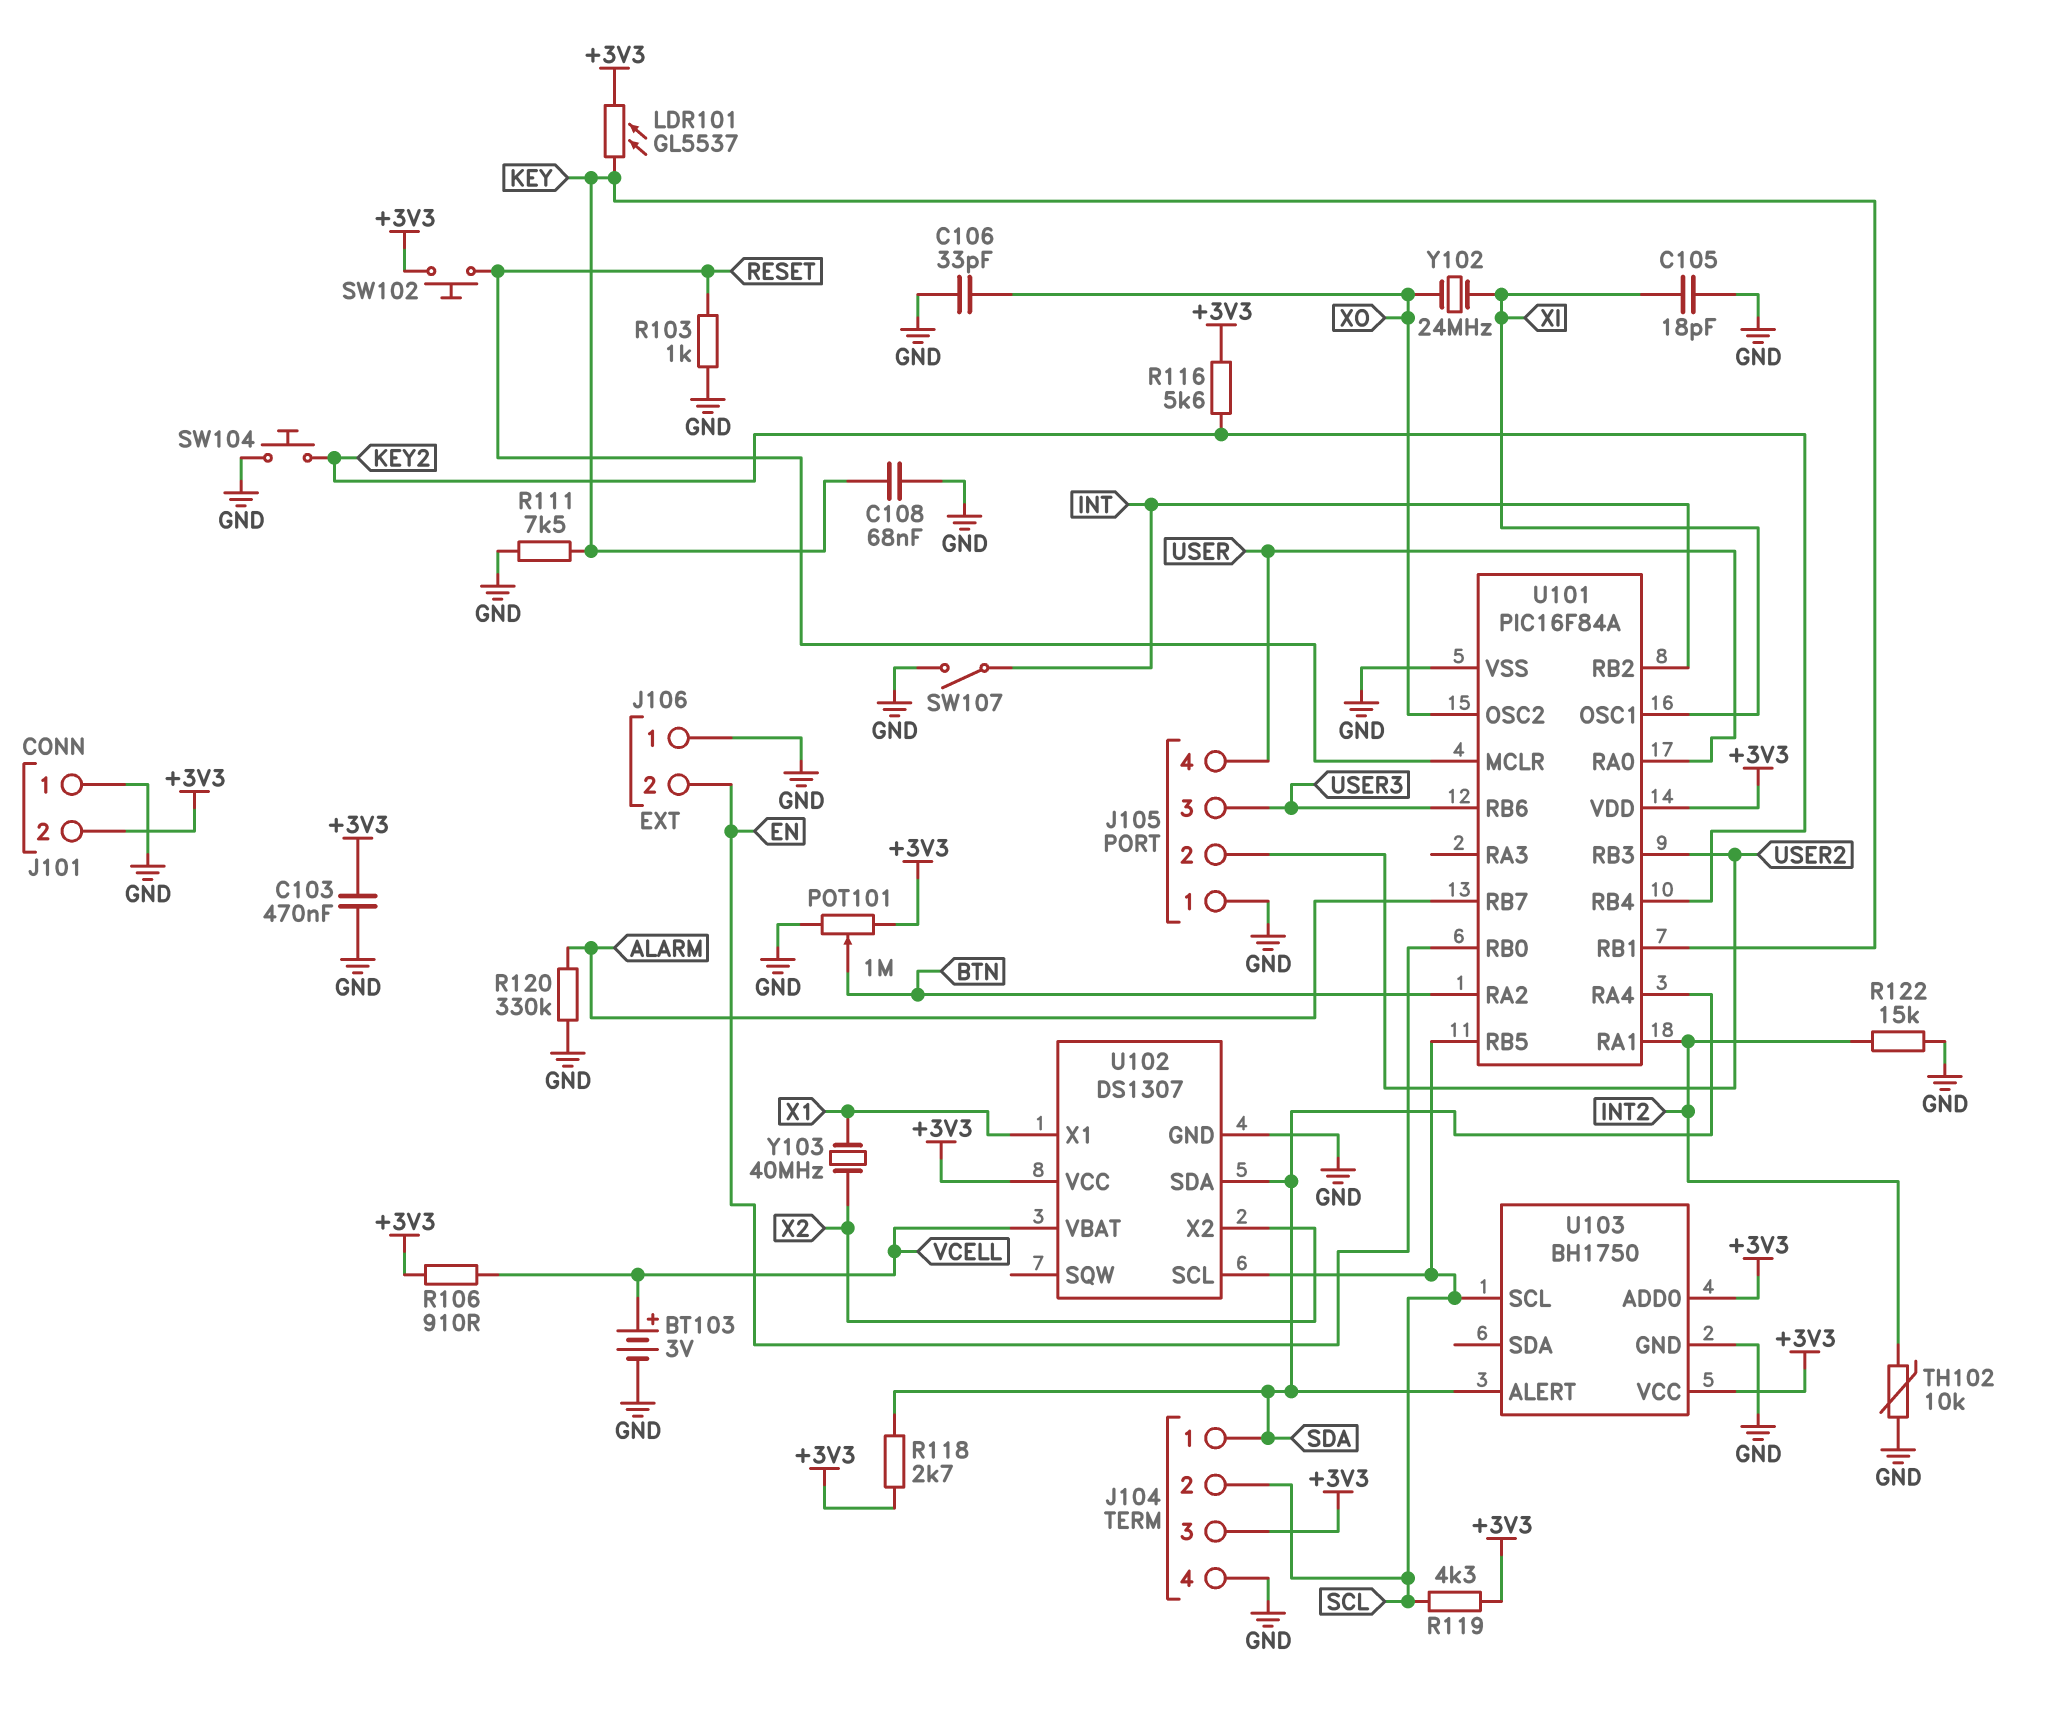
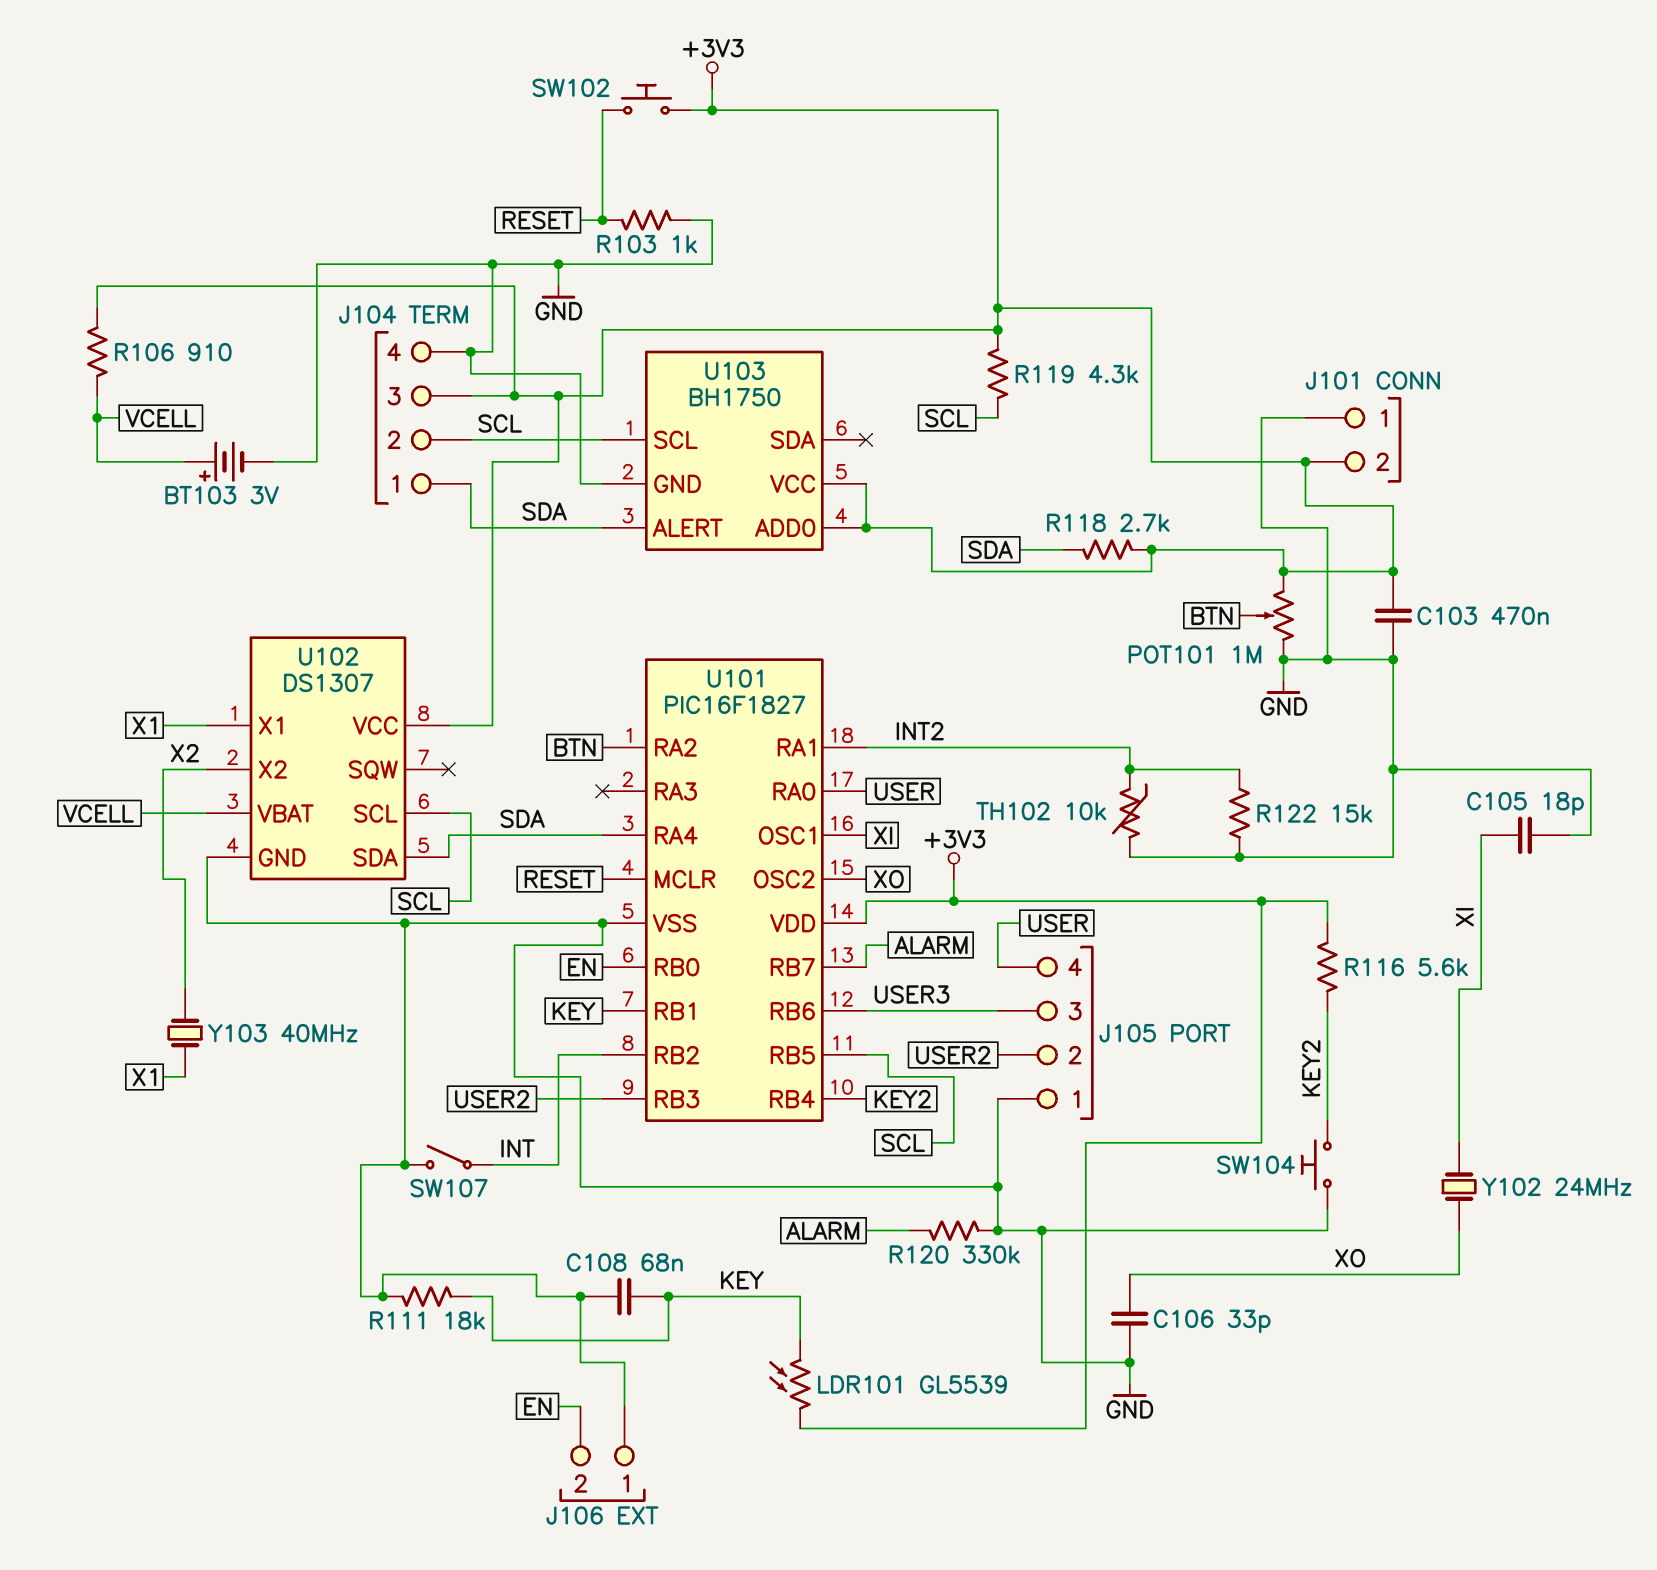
LDR101: GL5537 (+3V3, KEY) -> GL5539 (+3V3, KEY)
R111: 7.5k (GND, KEY) -> 18k (GND, KEY)
U101: PIC16F84A -> PIC16F1827

